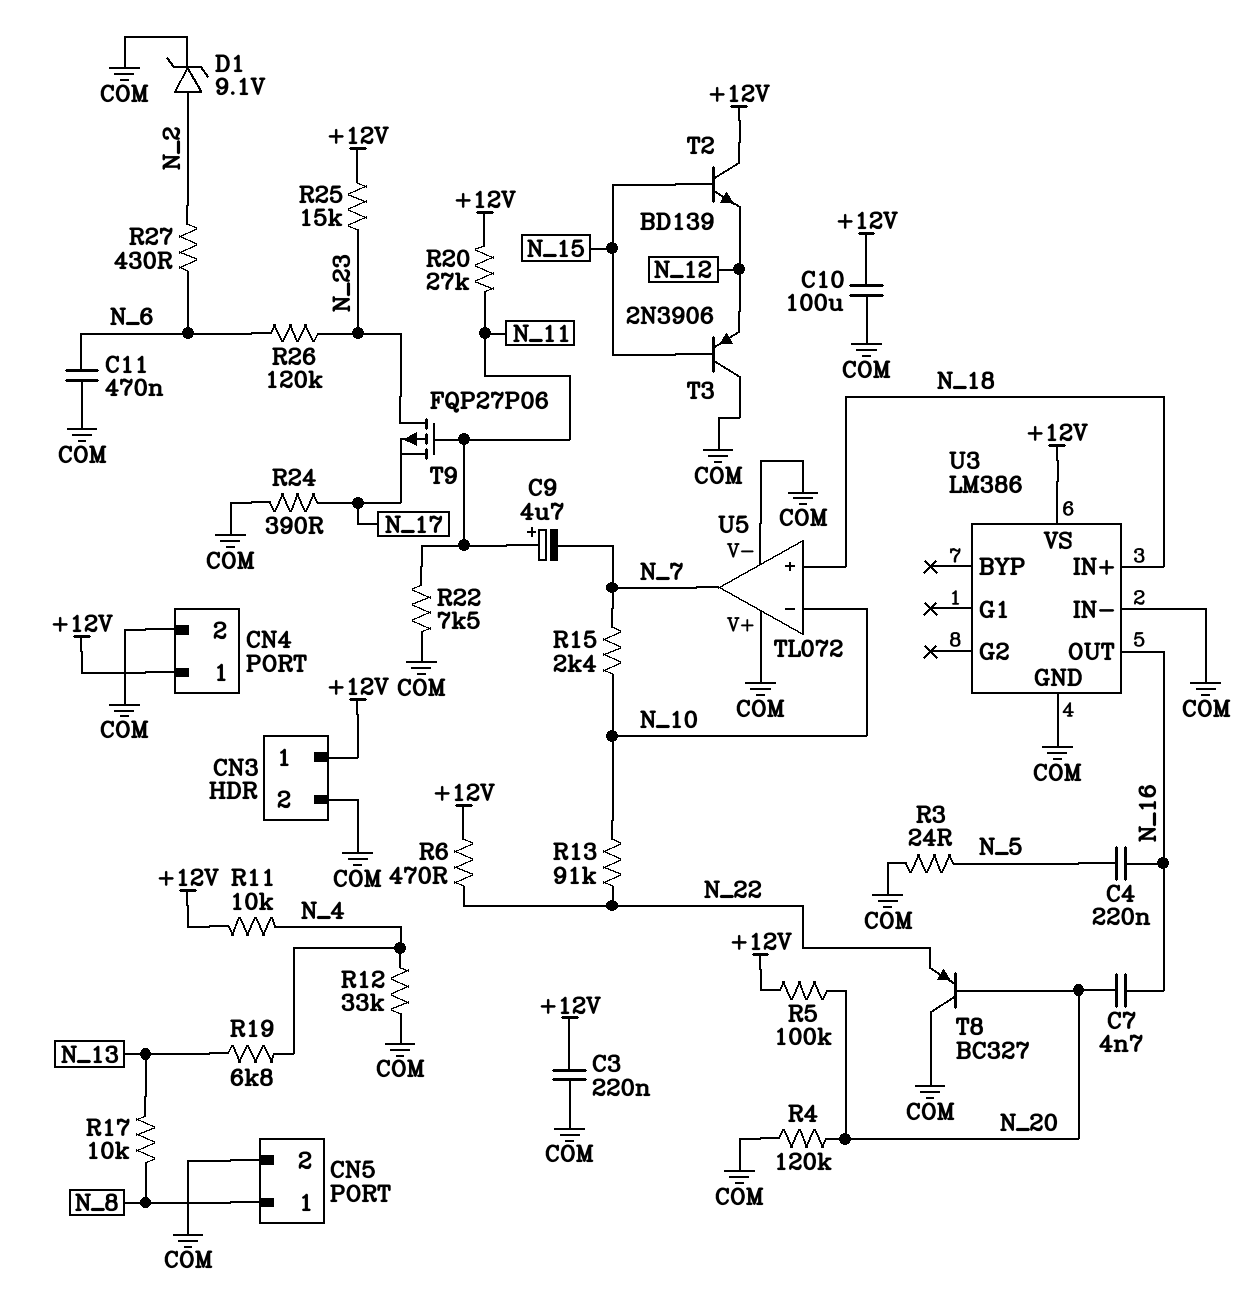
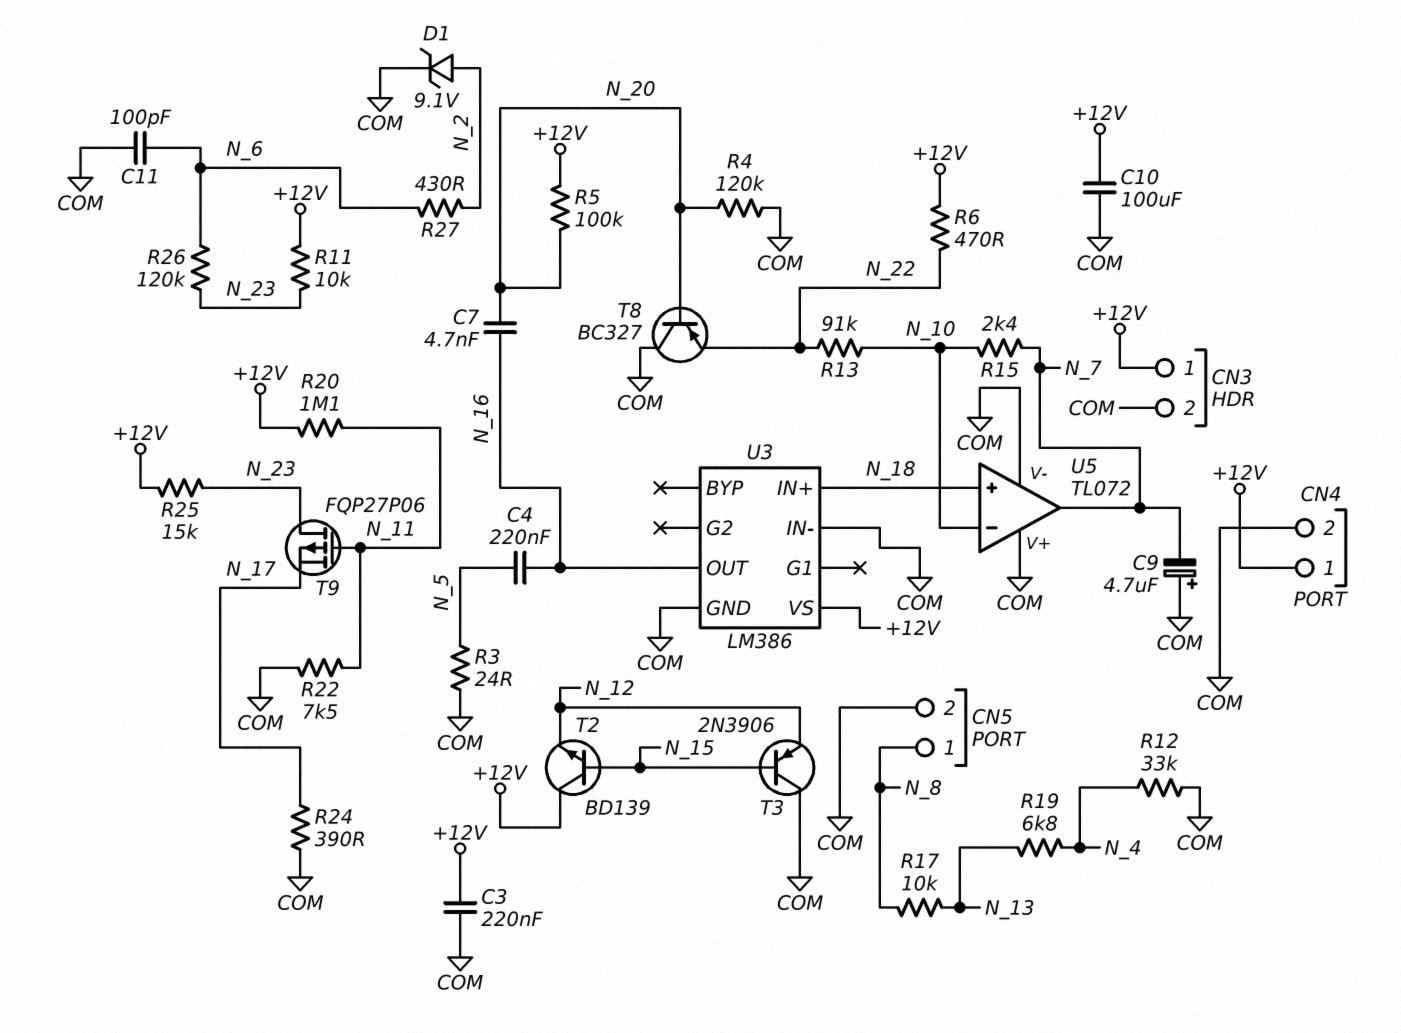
C9: 4.7uF (plus N_11, minus N_7) -> 4.7uF (plus COM, minus N_7)
C11: 470nF (COM, N_6) -> 100pF (COM, N_6)
R11: 10k (+12V, N_4) -> 10k (+12V, N_23)
R20: 27k (+12V, N_11) -> 1.1M (+12V, N_11)

